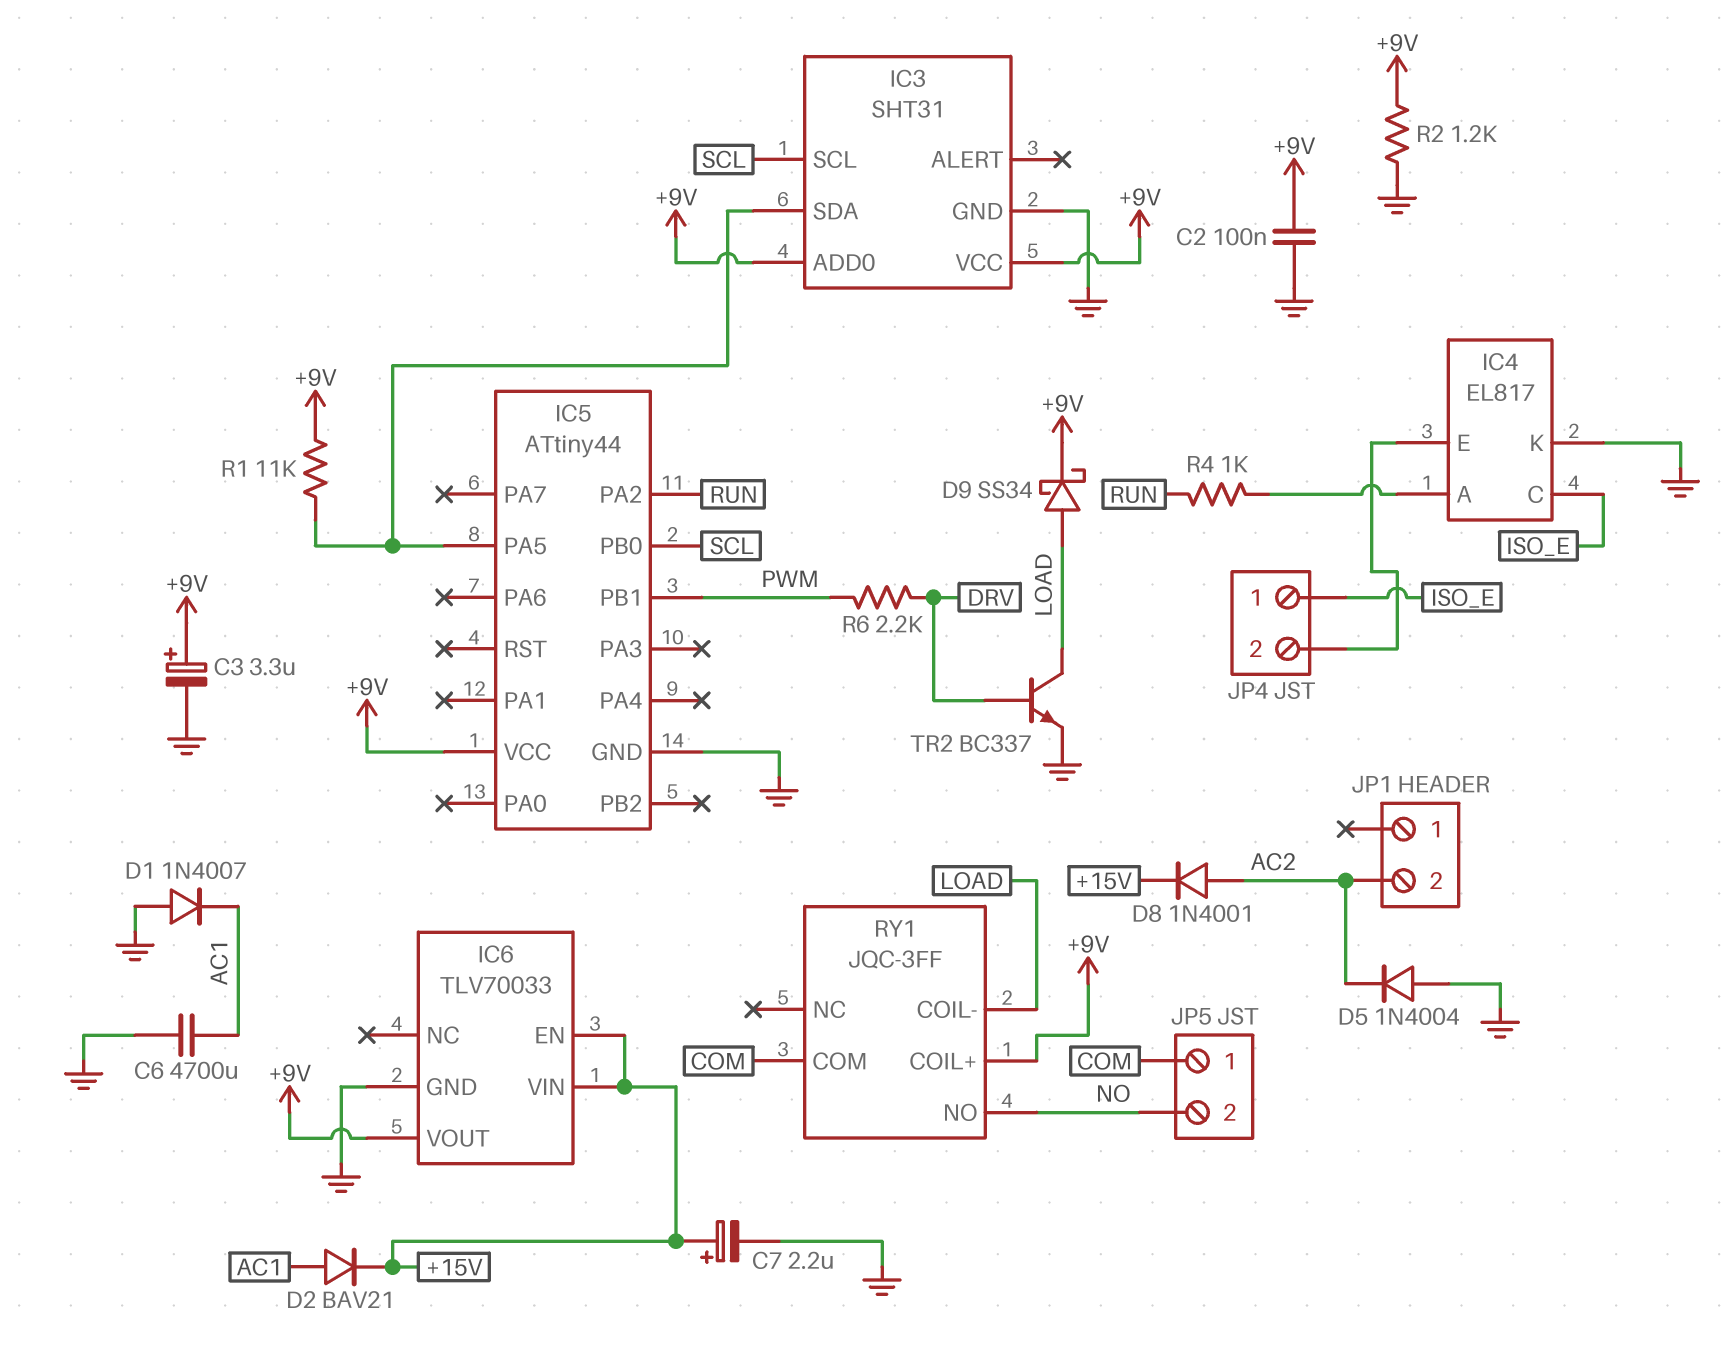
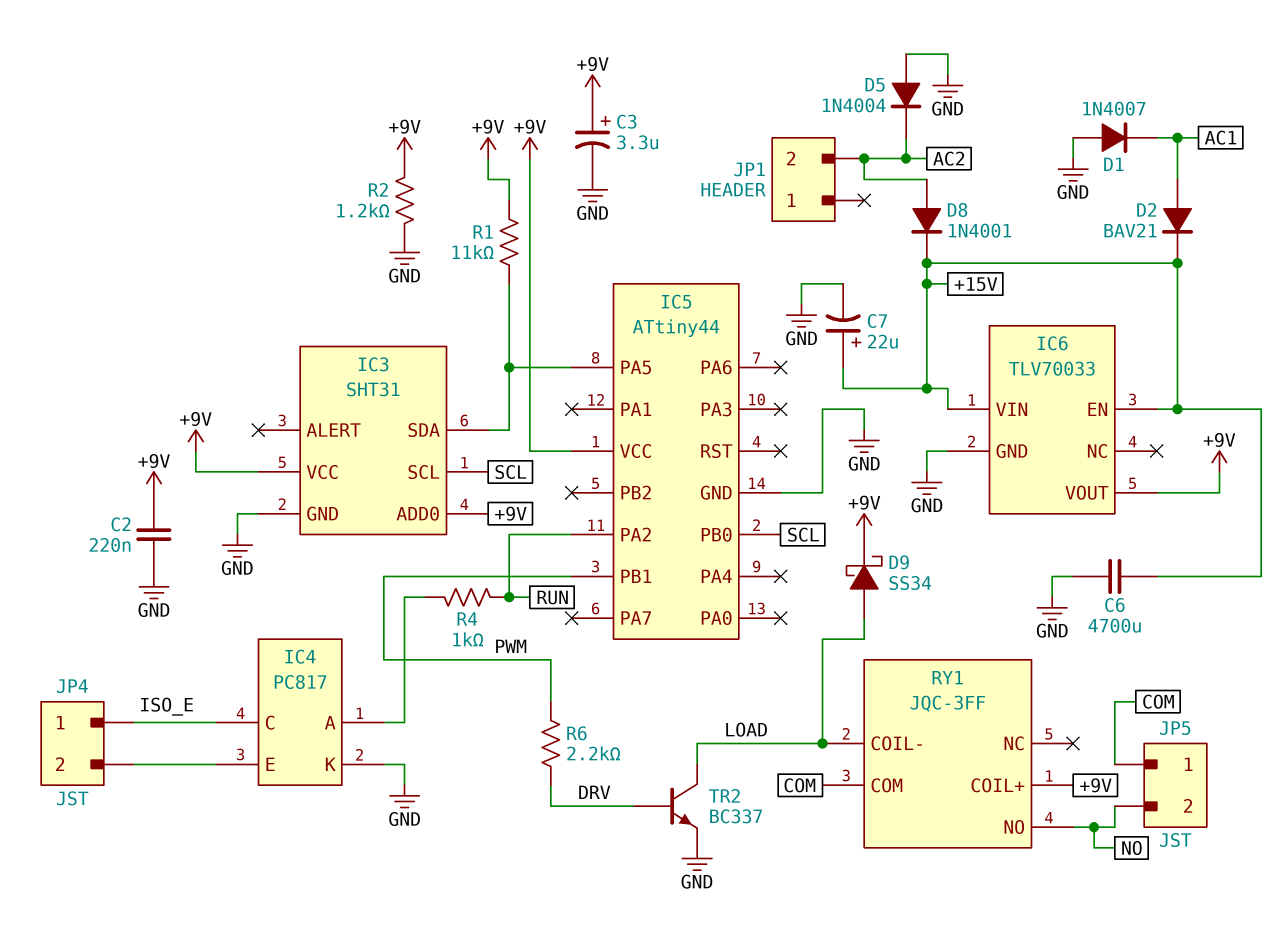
C2: 100nF (+9V, GND) -> 220nF (+9V, GND)
C6: 4700uF (AC1, GND) -> 4700uF (+15V, GND)
C7: 2.2uF (plus +15V, minus GND) -> 22uF (plus +15V, minus GND)
IC4: EL817 -> PC817

